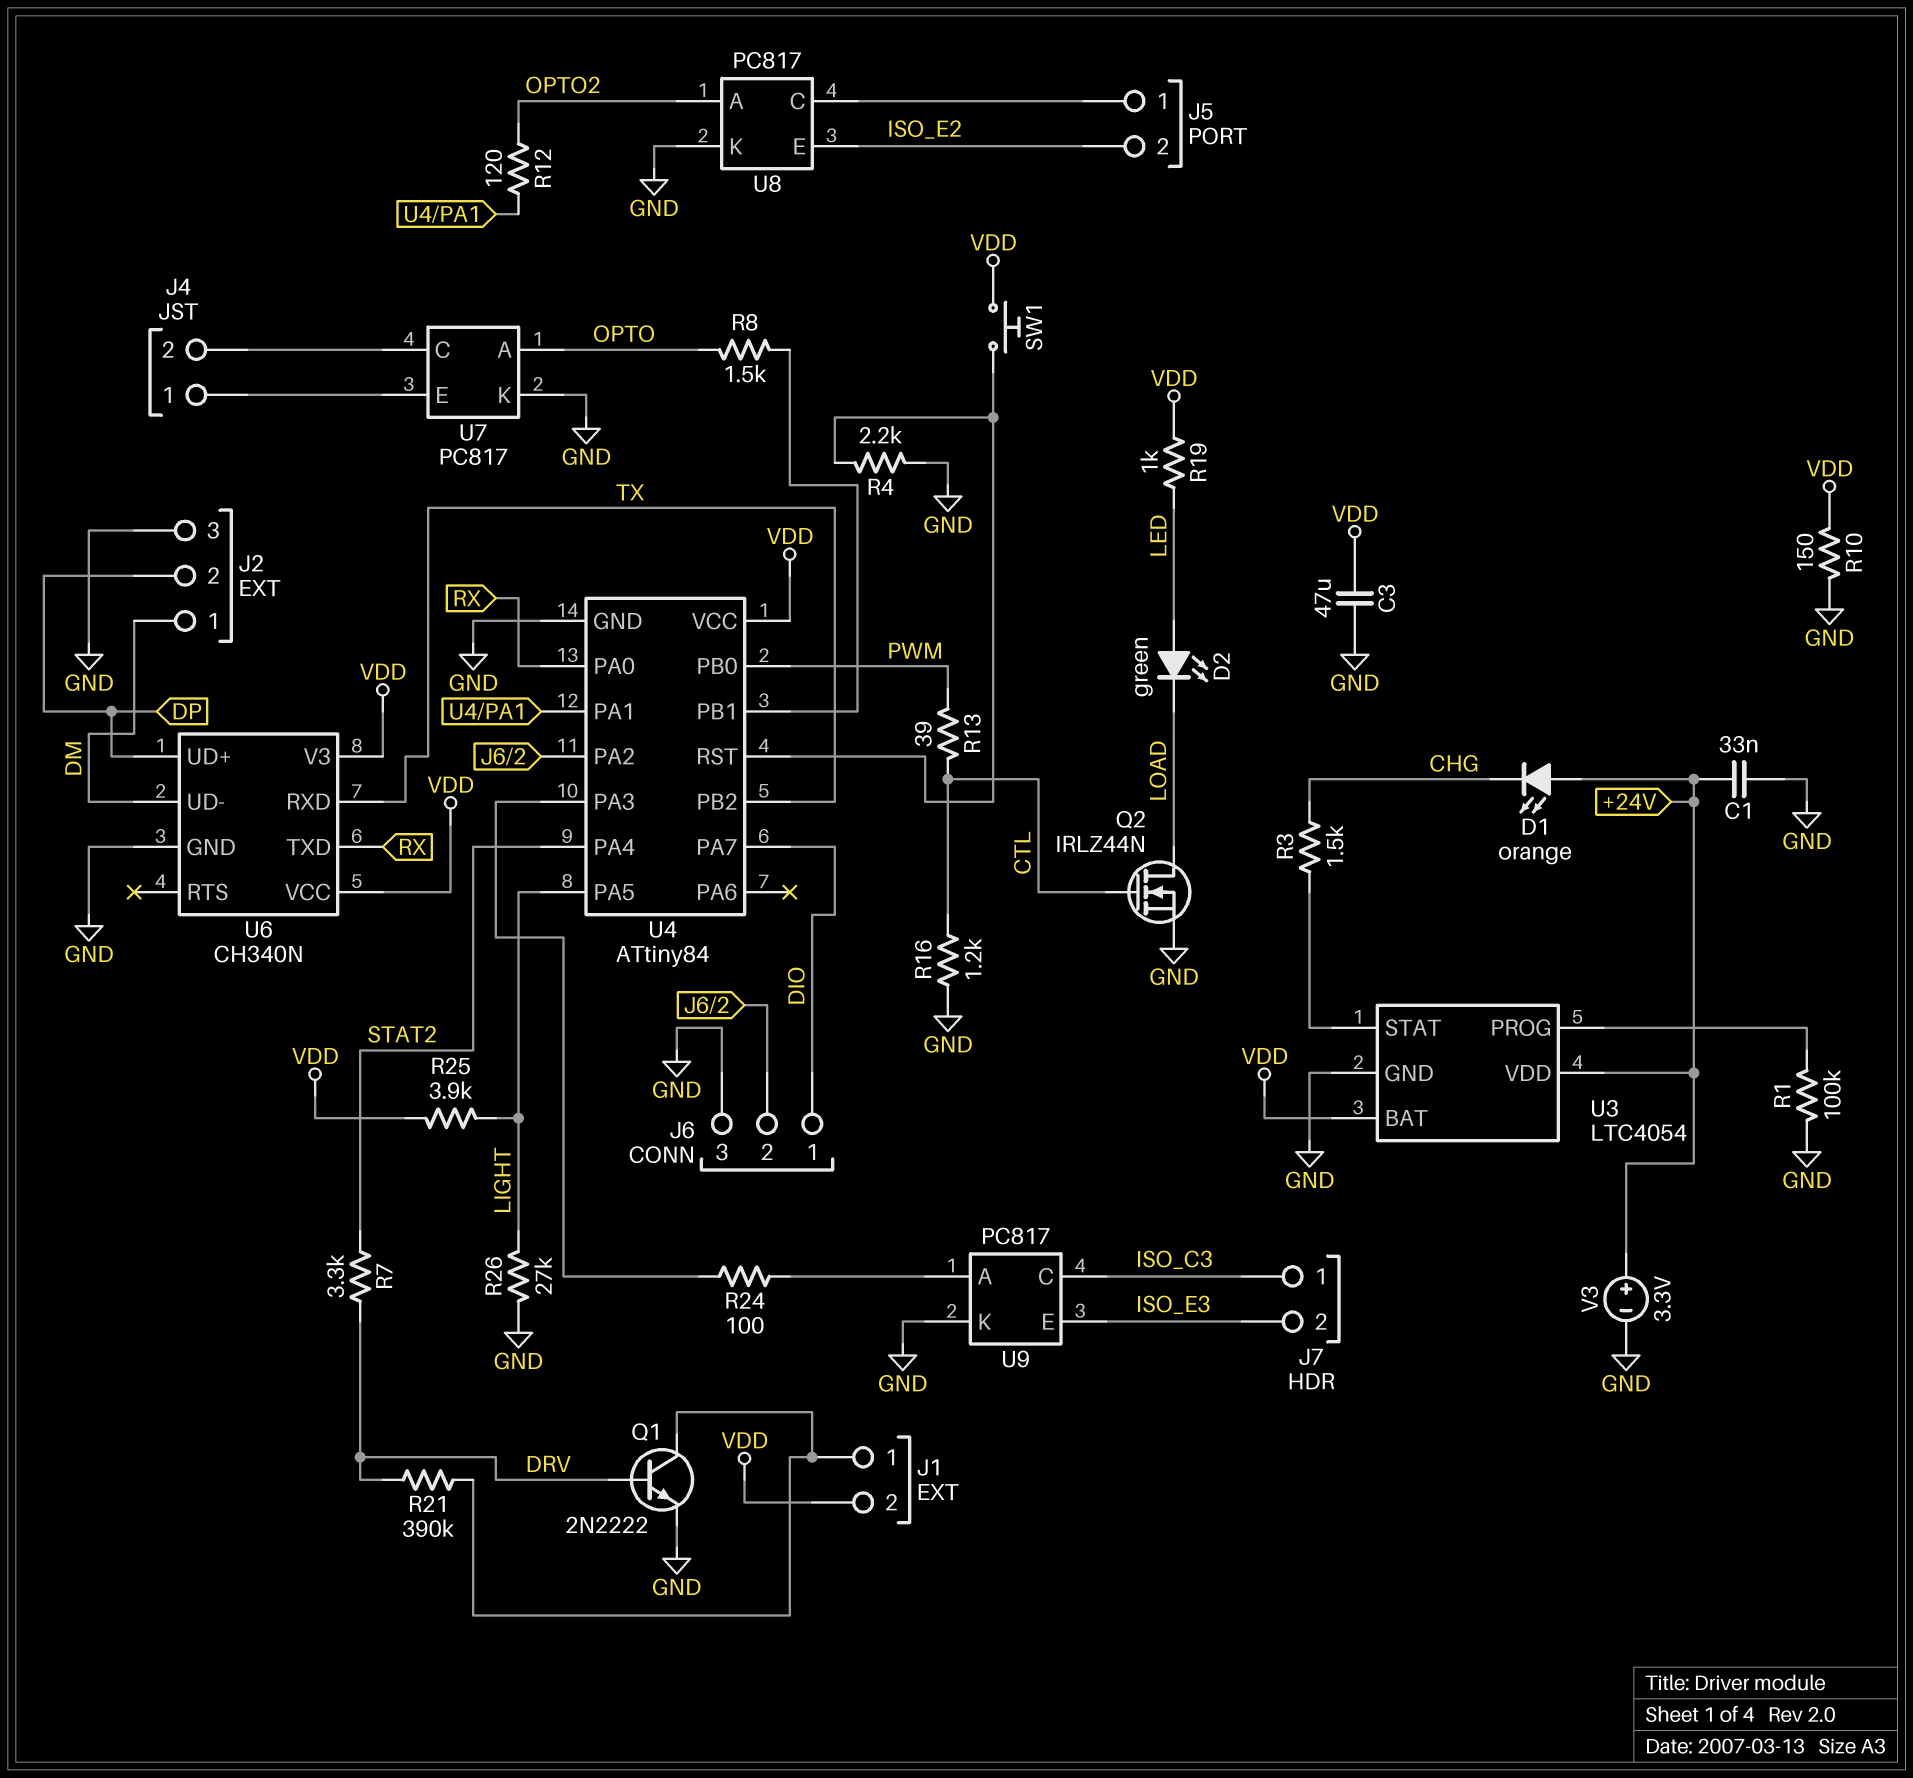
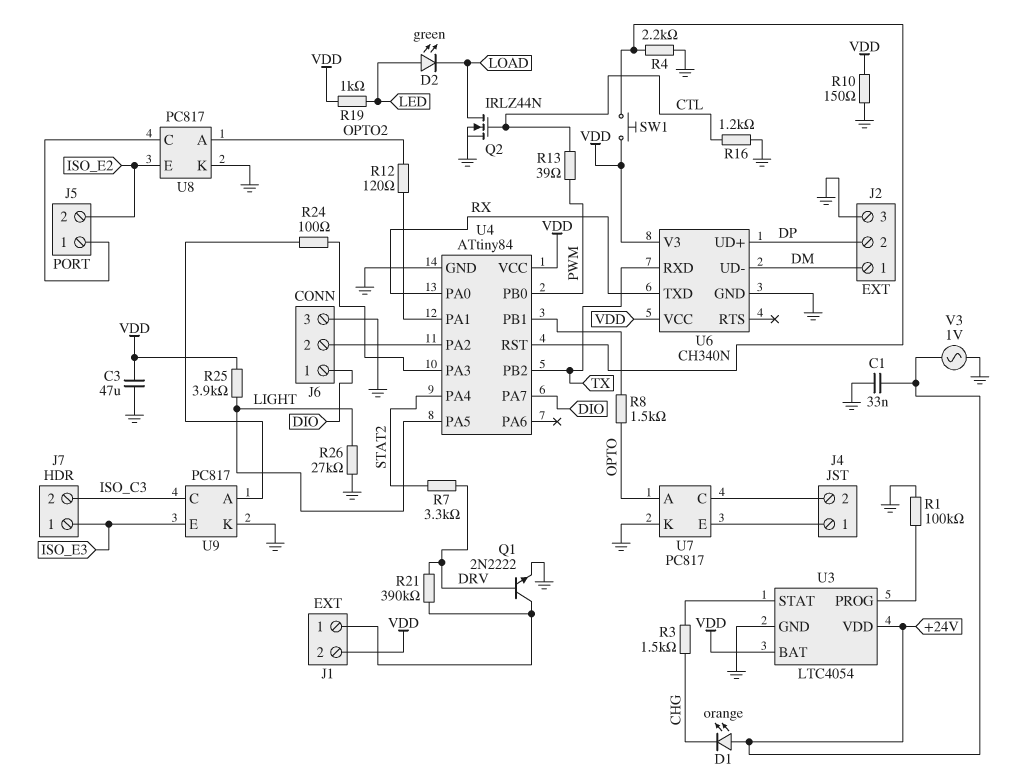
J7 pin 1: ISO_C3 -> ISO_E3
J7 pin 2: ISO_E3 -> ISO_C3
V3: 3.3V (plus +24V, minus GND) -> AC 1V (+24V, GND)

